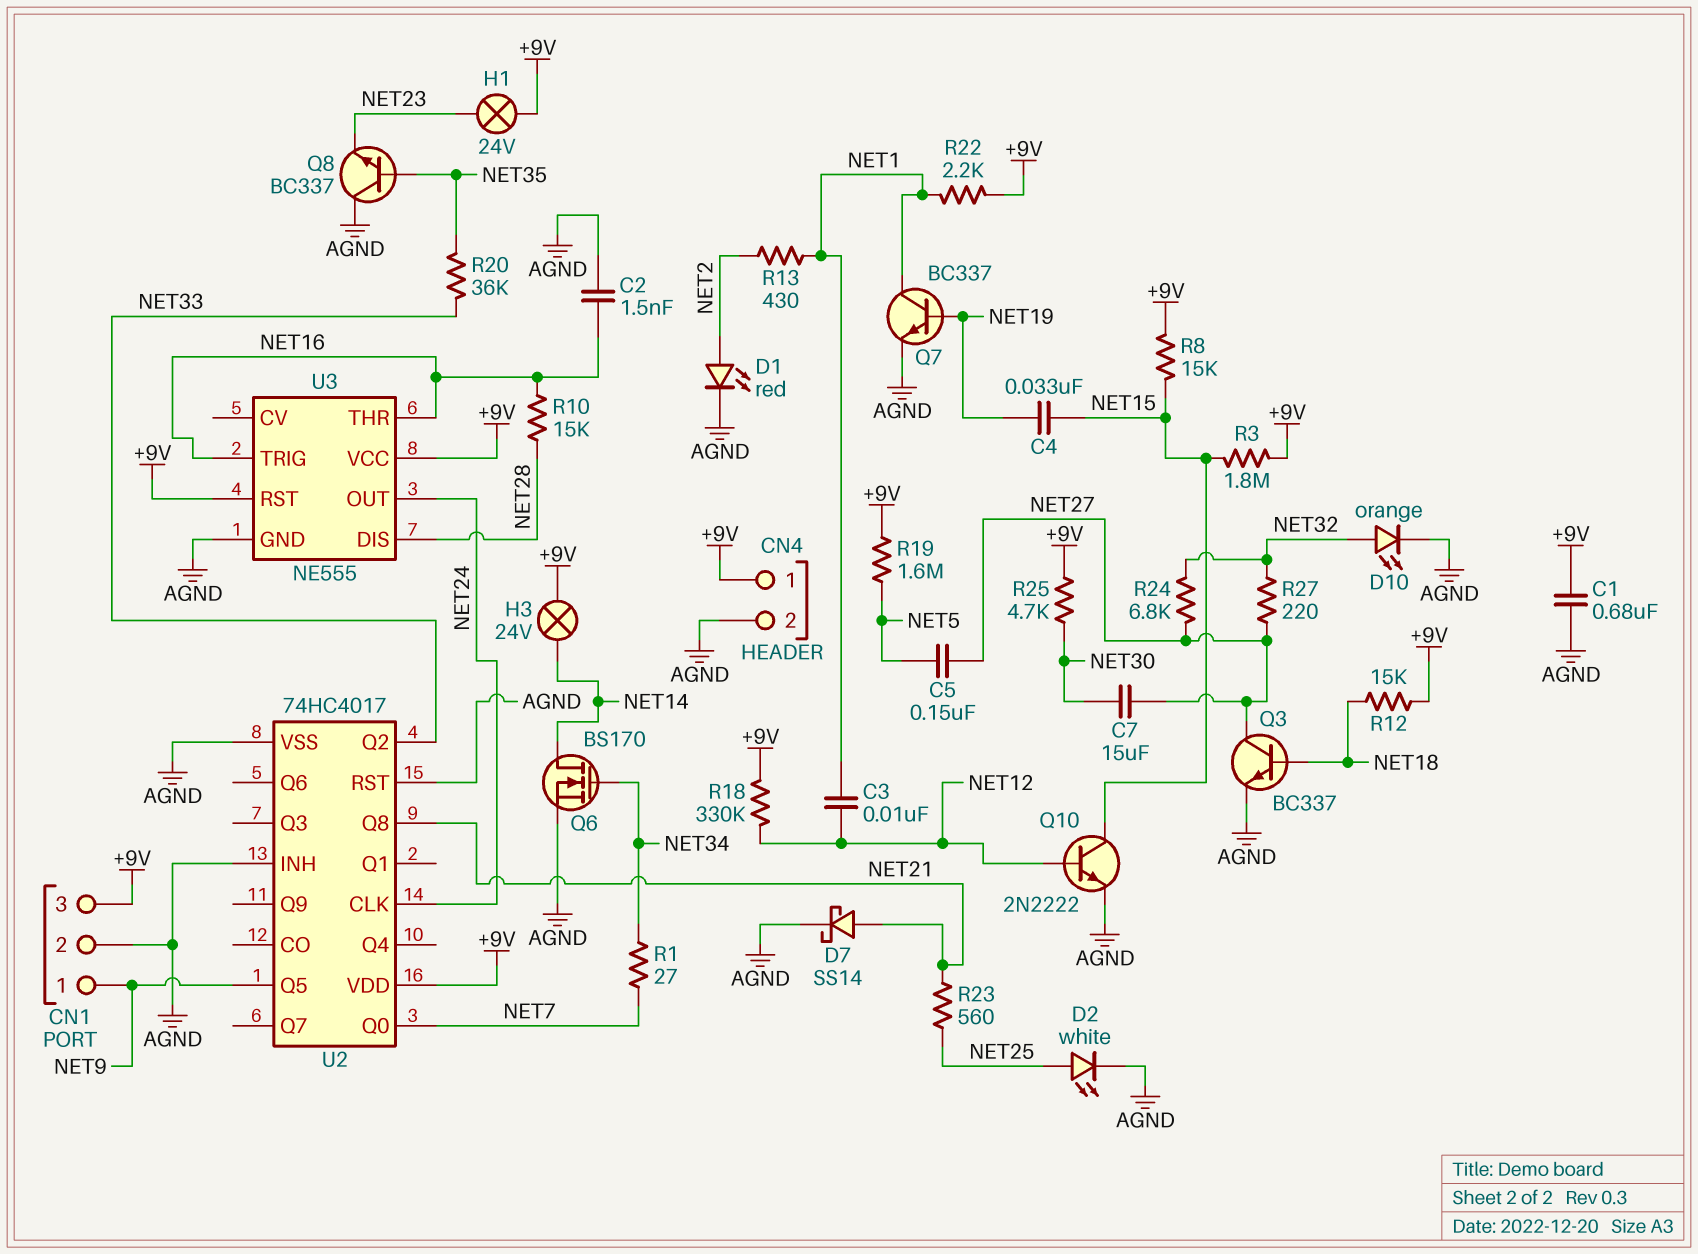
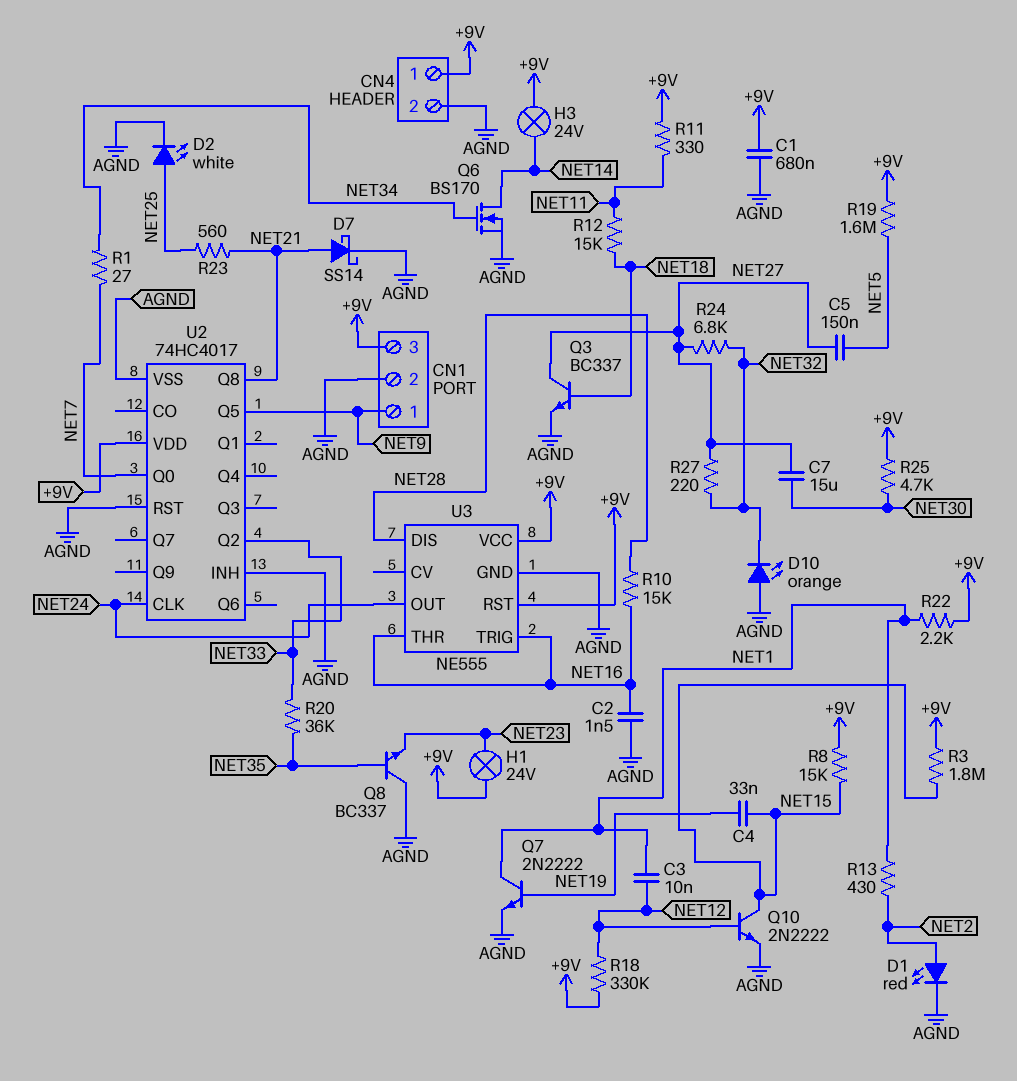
D10: LED orange (A NET32, K AGND) -> LED orange (A AGND, K NET32)
Q7: NPN BC337 (B NET19, C NET1, E AGND) -> NPN 2N2222 (B NET19, C NET1, E AGND)
R11: none -> 330 (+9V, NET11)
R12: 15k (+9V, NET18) -> 15k (NET11, NET18)

